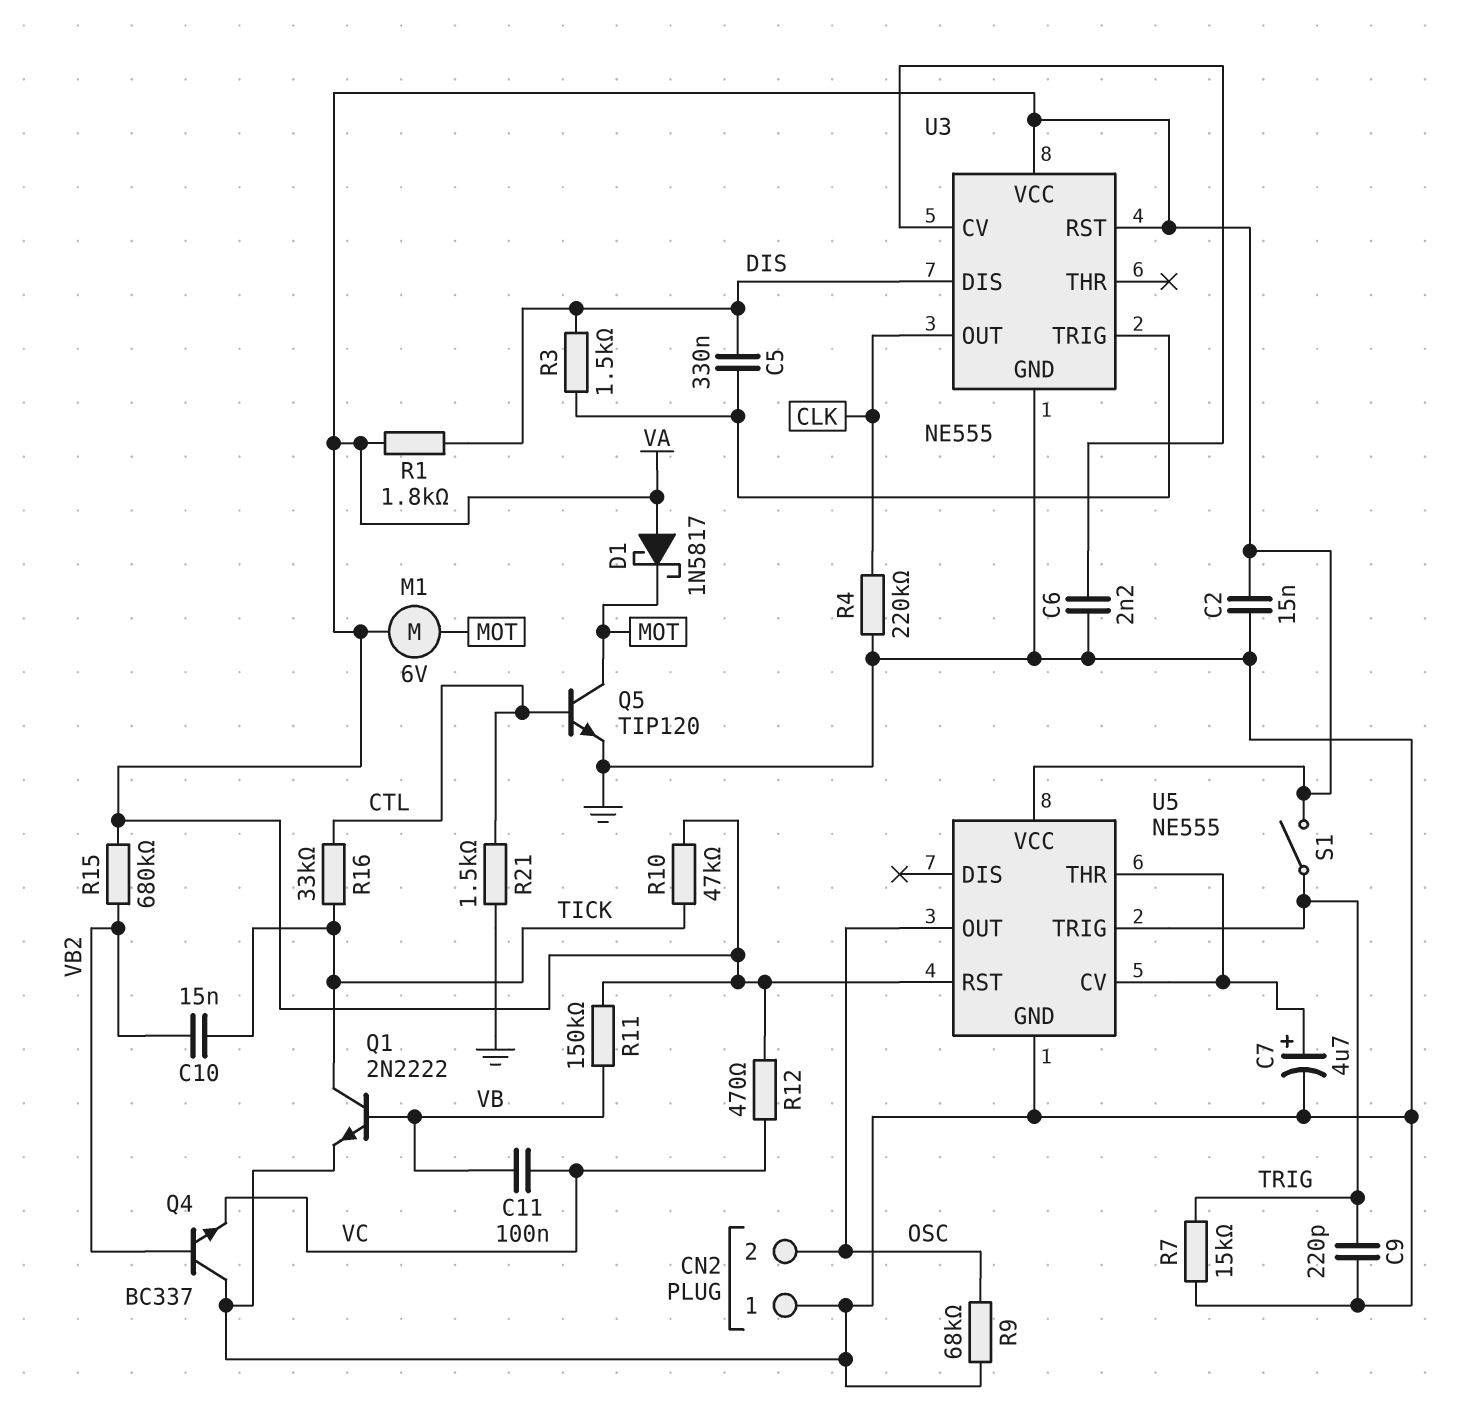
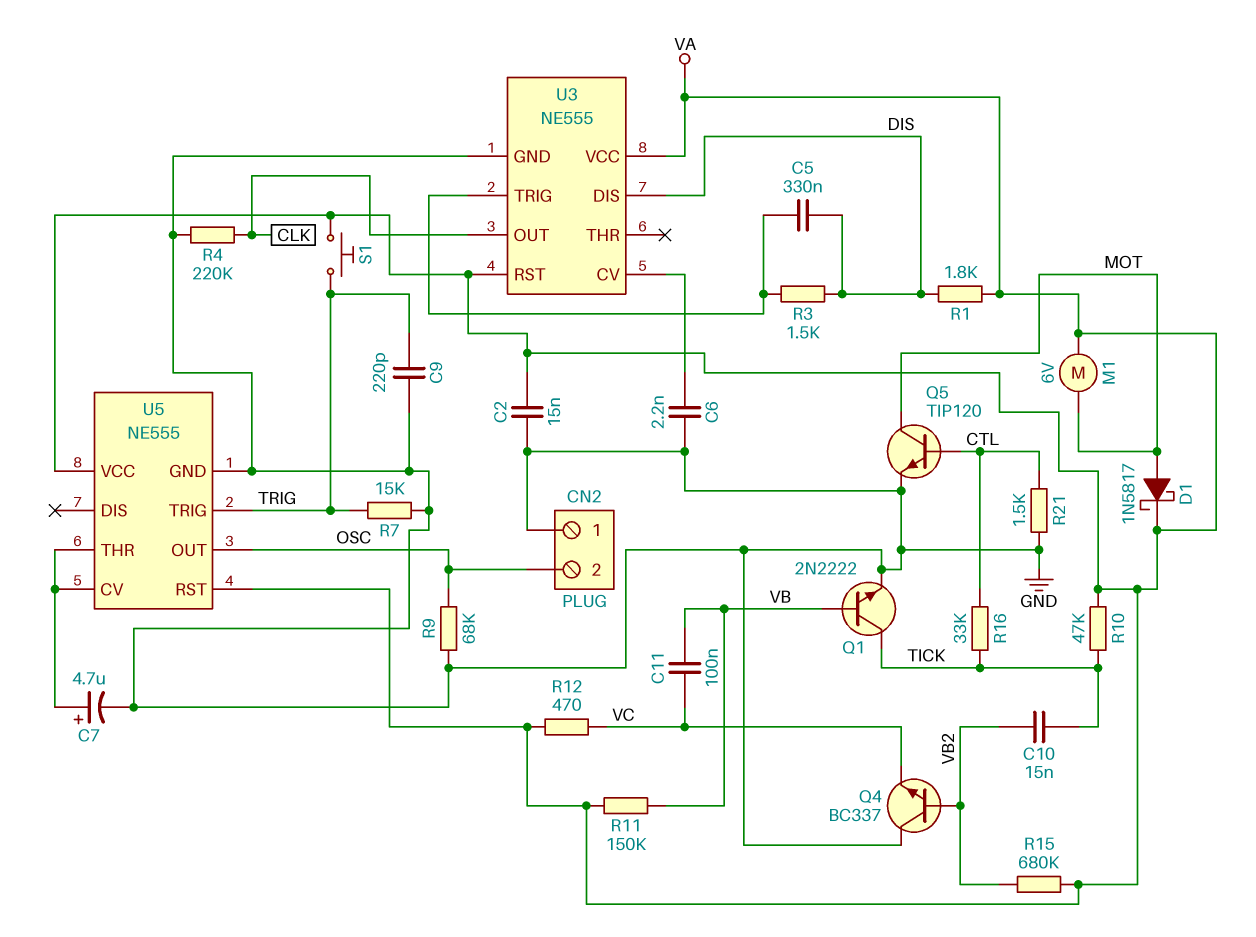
D1: schottky 1N5817 (A VA, K MOT) -> schottky 1N5817 (A MOT, K VA)
S1: switch (TRIG, VA) -> button (TRIG, VA)

